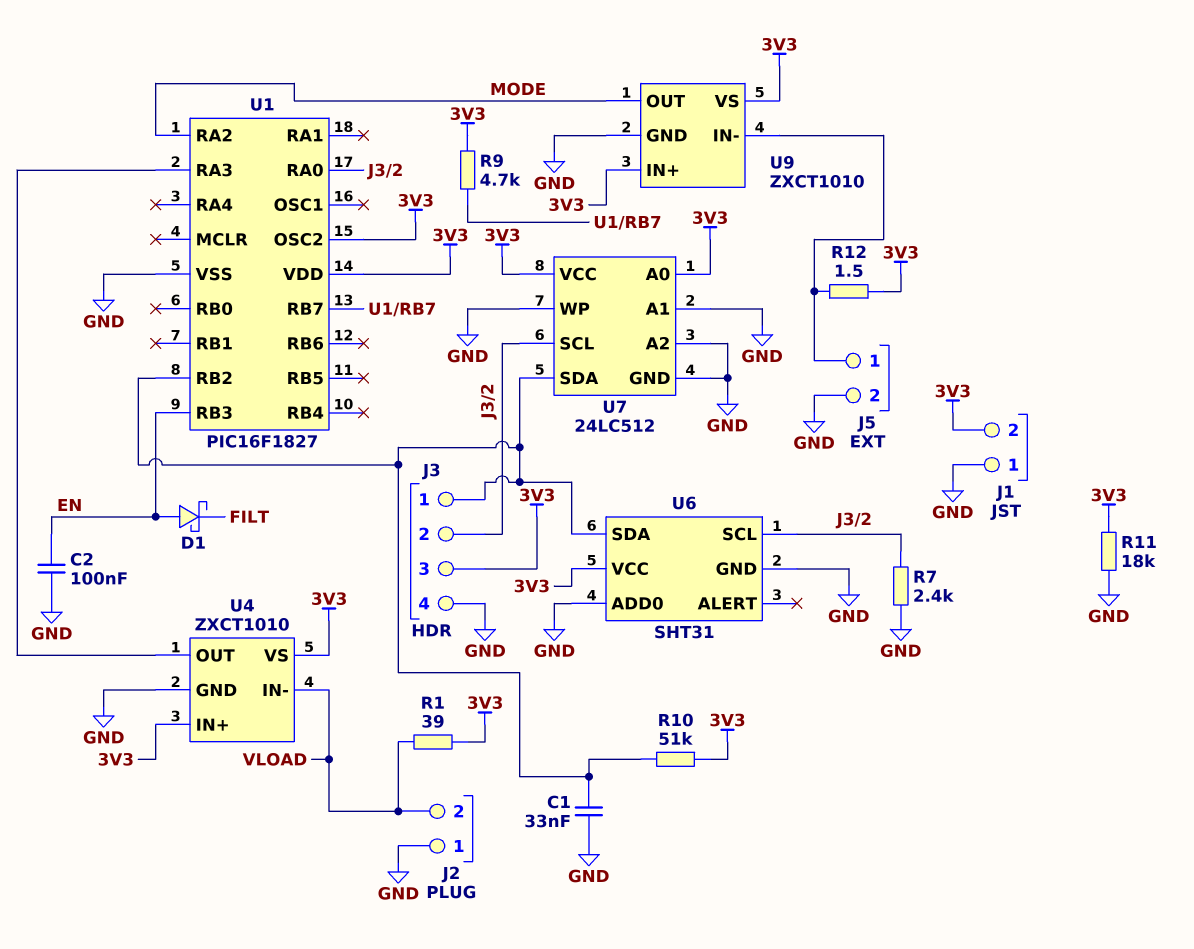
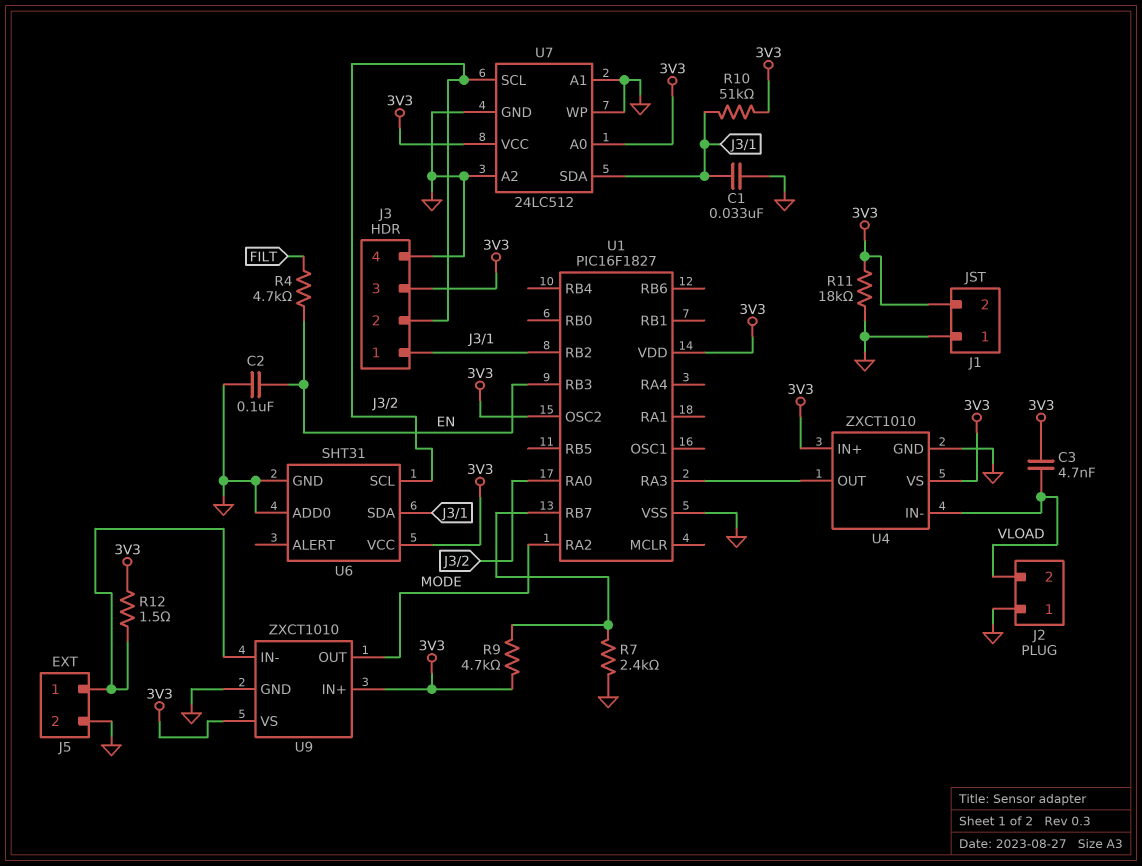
C3: none -> 4.7nF (3V3, VLOAD)
D1: schottky (A EN, K FILT) -> none
R1: 39 (3V3, VLOAD) -> none
R4: none -> 4.7k (EN, FILT)
R7: 2.4k (GND, J3/2) -> 2.4k (GND, U1/RB7)

